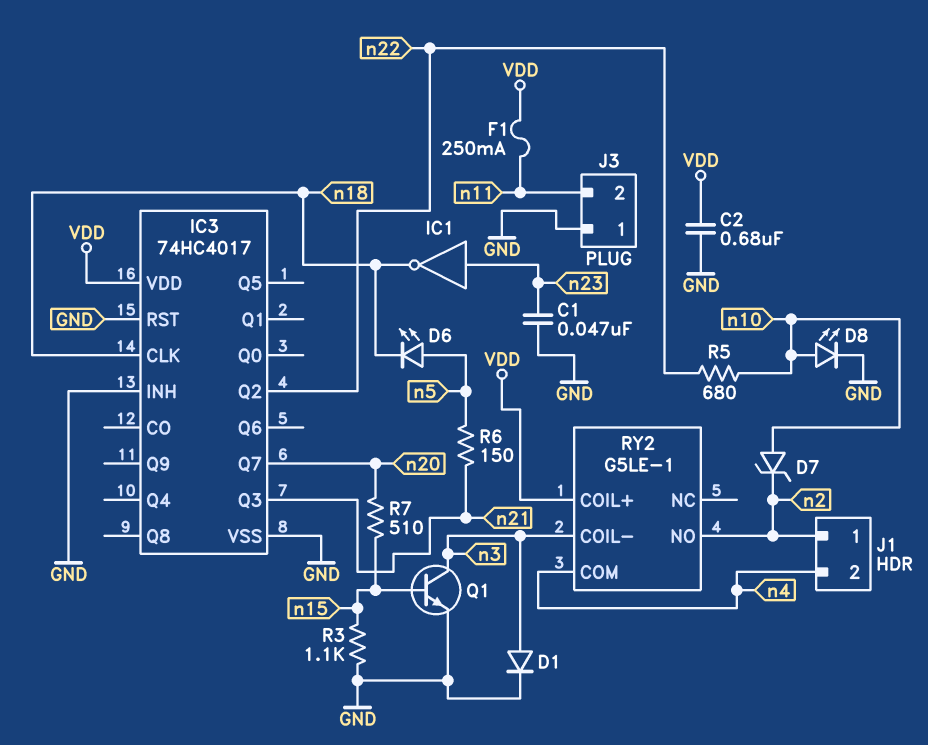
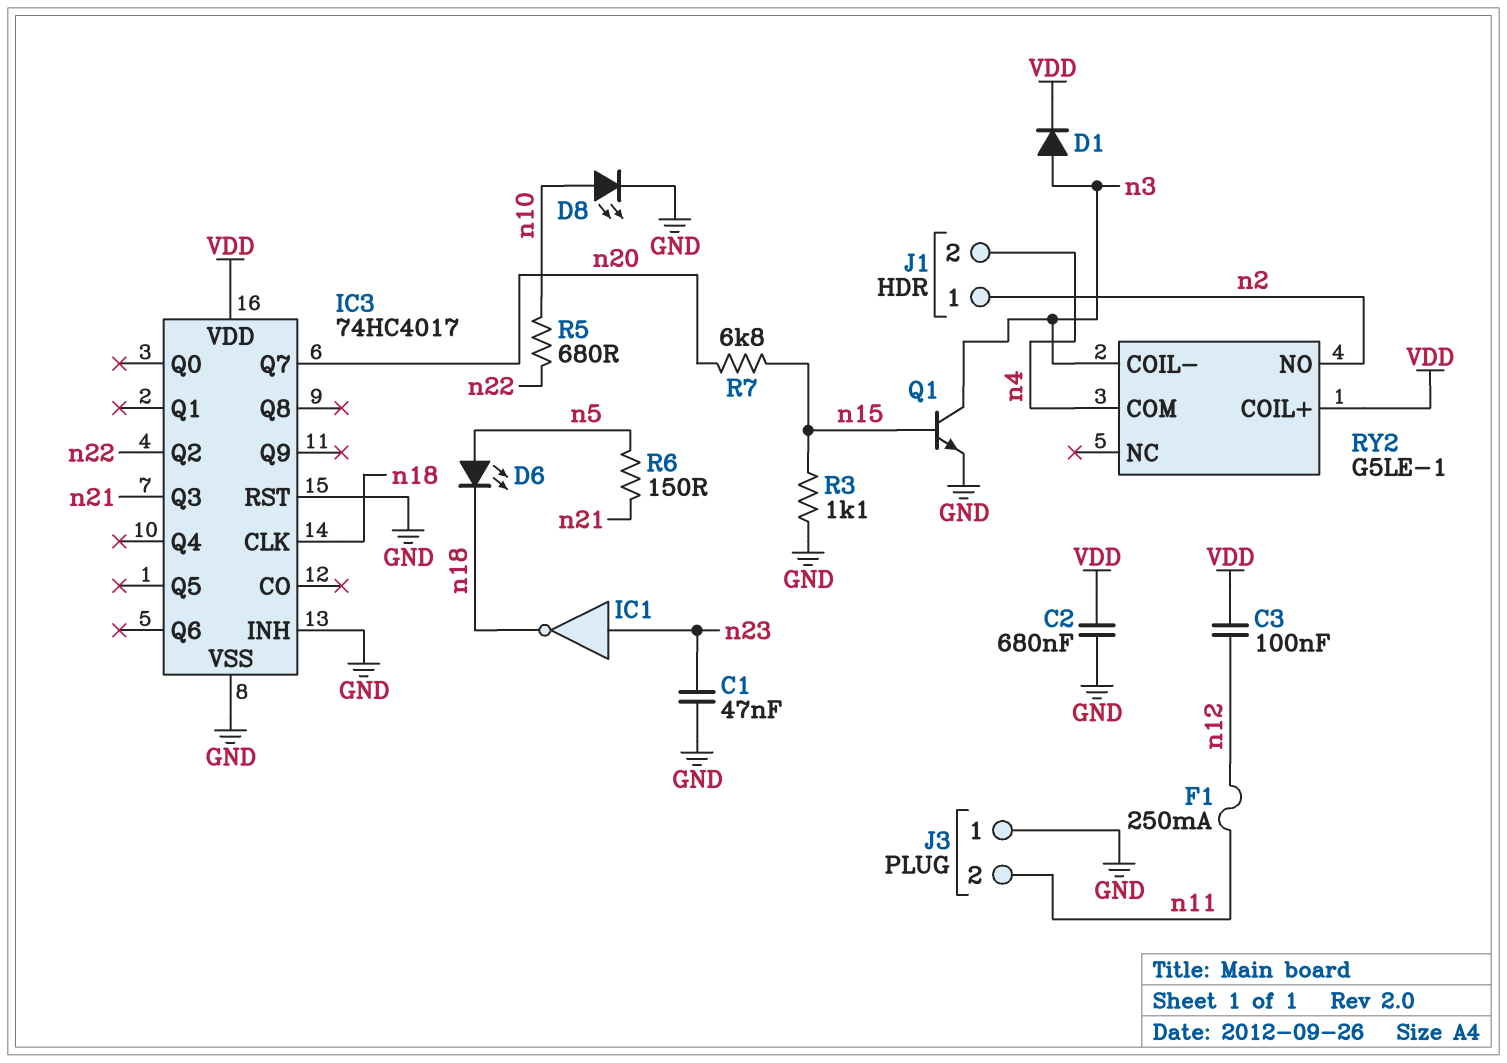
C3: none -> 100nF (VDD, n12)
D1: diode (A n3, K GND) -> diode (A n3, K VDD)
D7: zener (A n10, K n2) -> none
F1: 250mA (VDD, n11) -> 250mA (n11, n12)
R7: 510 (n15, n20) -> 6.8k (n15, n20)

